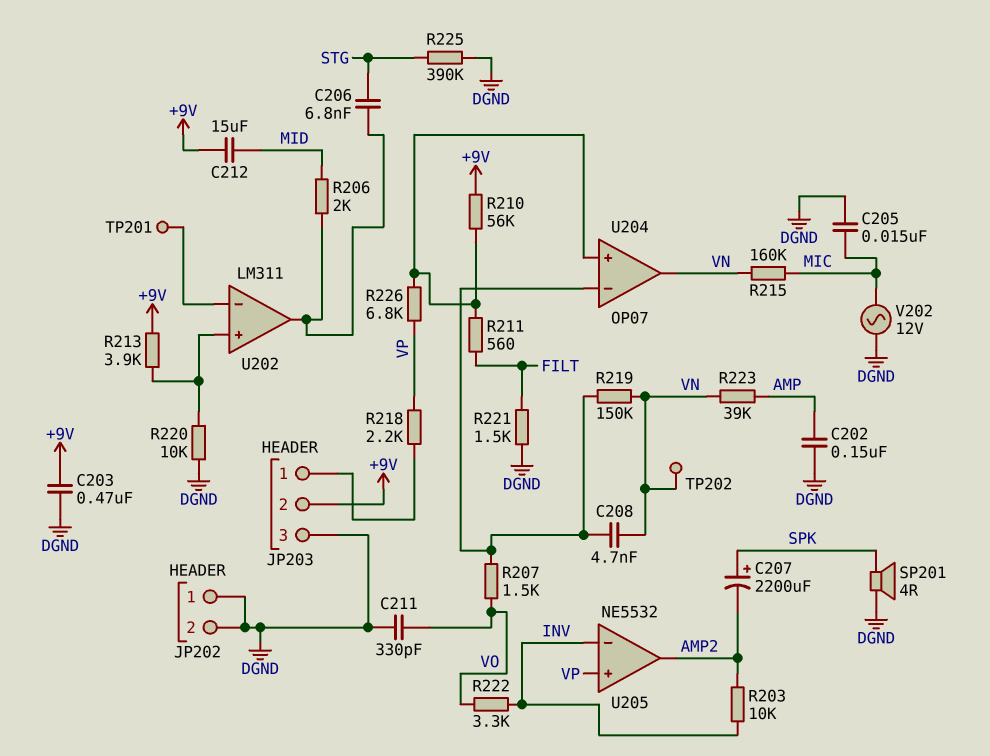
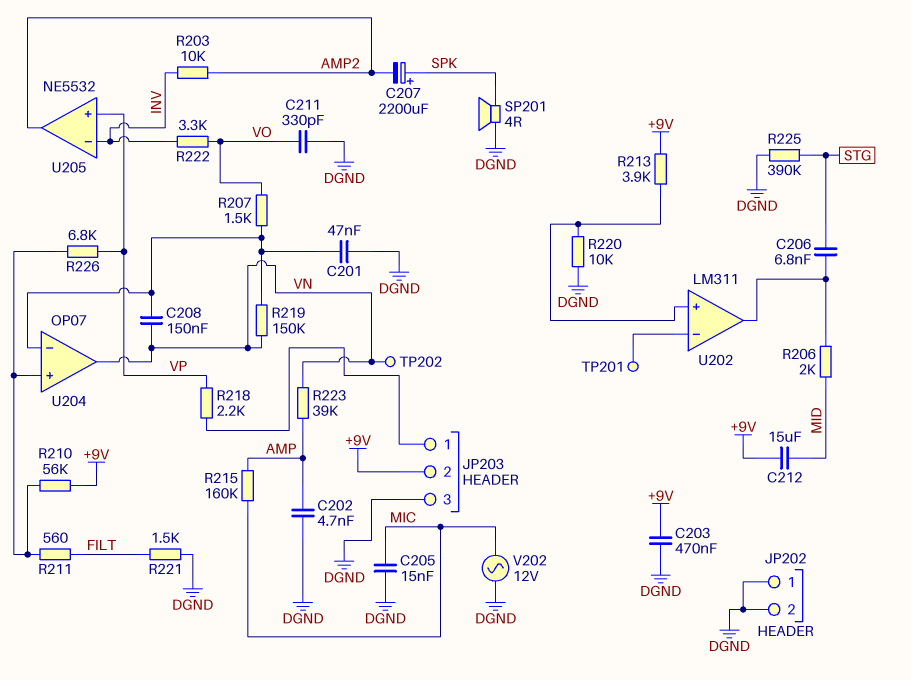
C201: none -> 47nF (DGND, U204/in-)
C202: 150nF (AMP, DGND) -> 4.7nF (AMP, DGND)
C208: 4.7nF (U204/in-, VN) -> 150nF (U204/in-, VN)
R215: 160k (MIC, VN) -> 160k (AMP, MIC)

